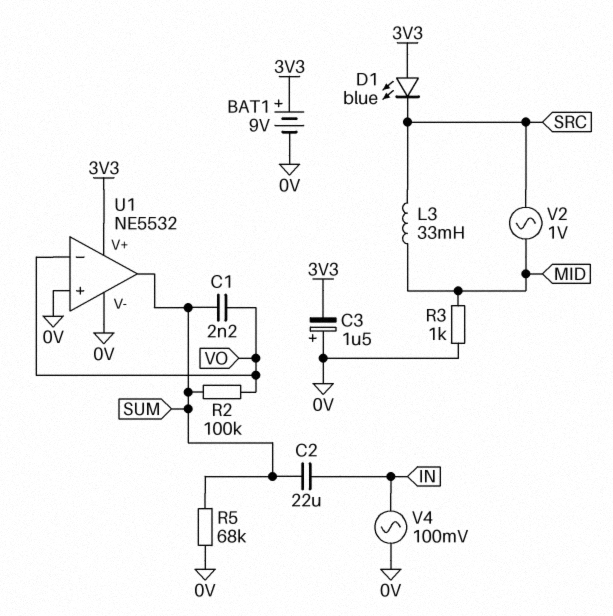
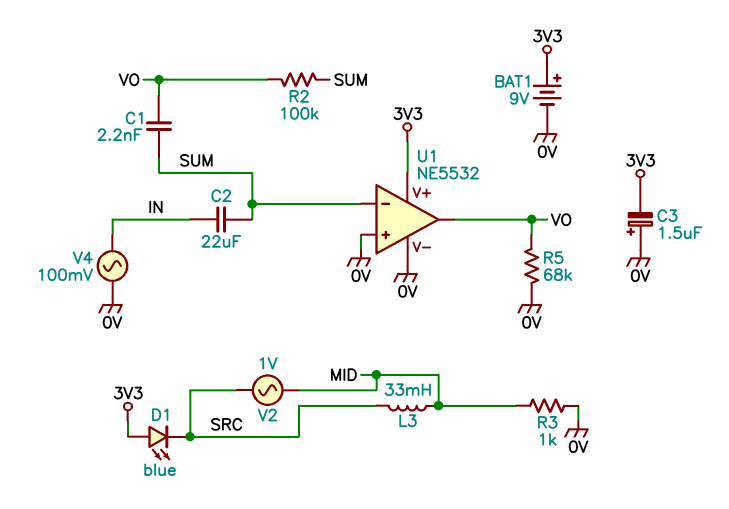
R5: 68k (0V, SUM) -> 68k (0V, VO)
U1 pin in-: VO -> SUM
U1 pin out: SUM -> VO

